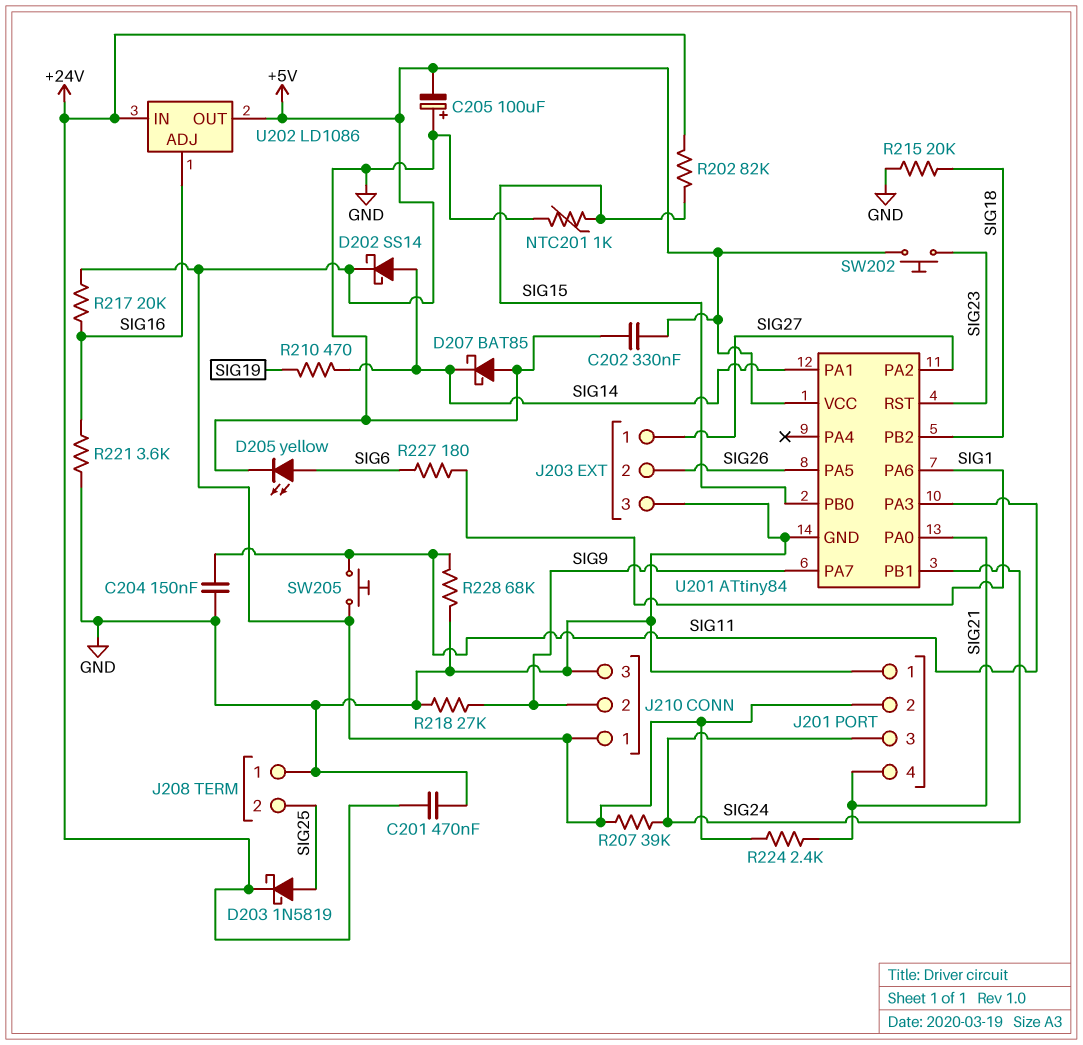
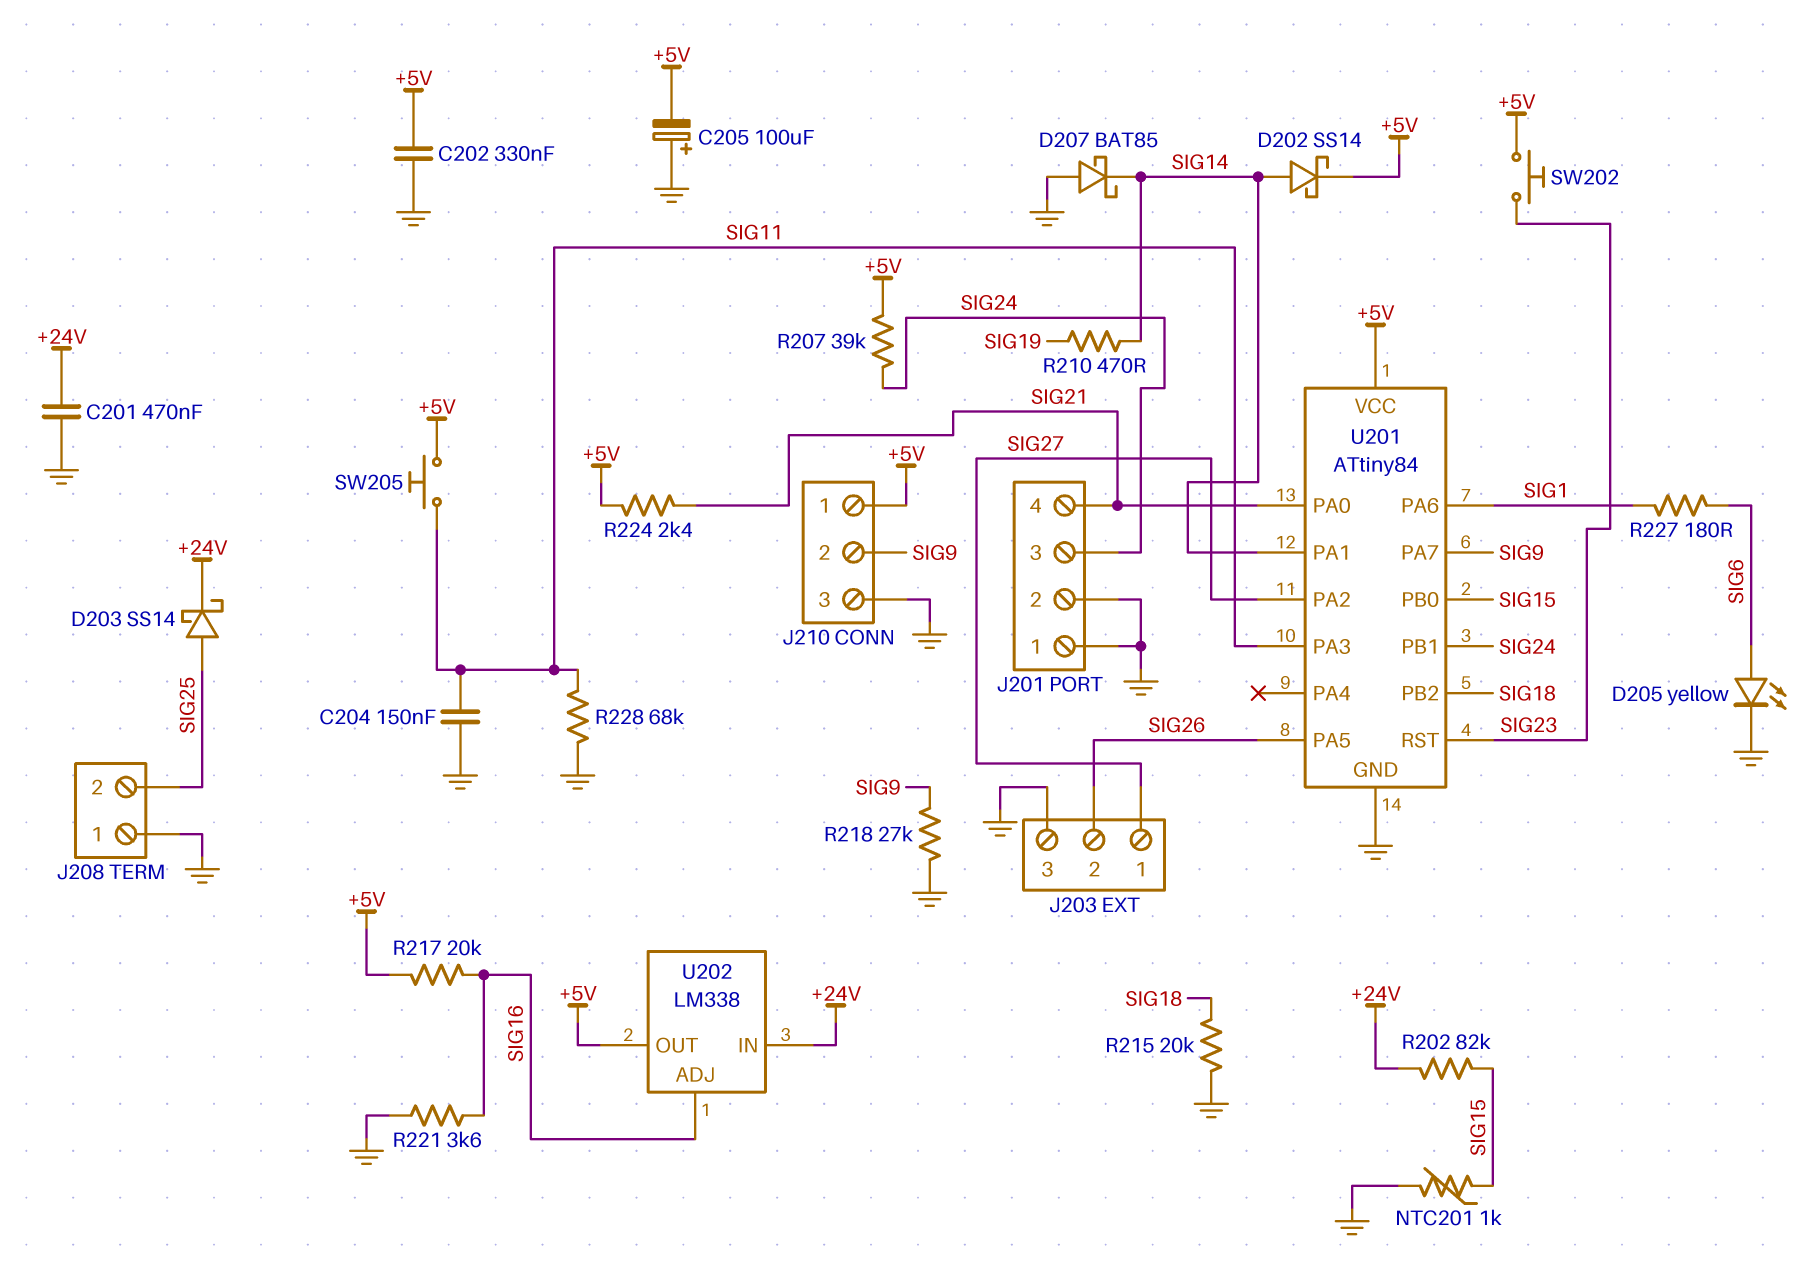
D203: schottky 1N5819 (A SIG25, K +24V) -> schottky SS14 (A SIG25, K +24V)
J201 pin 2: +5V -> GND
U202: LD1086 -> LM338

